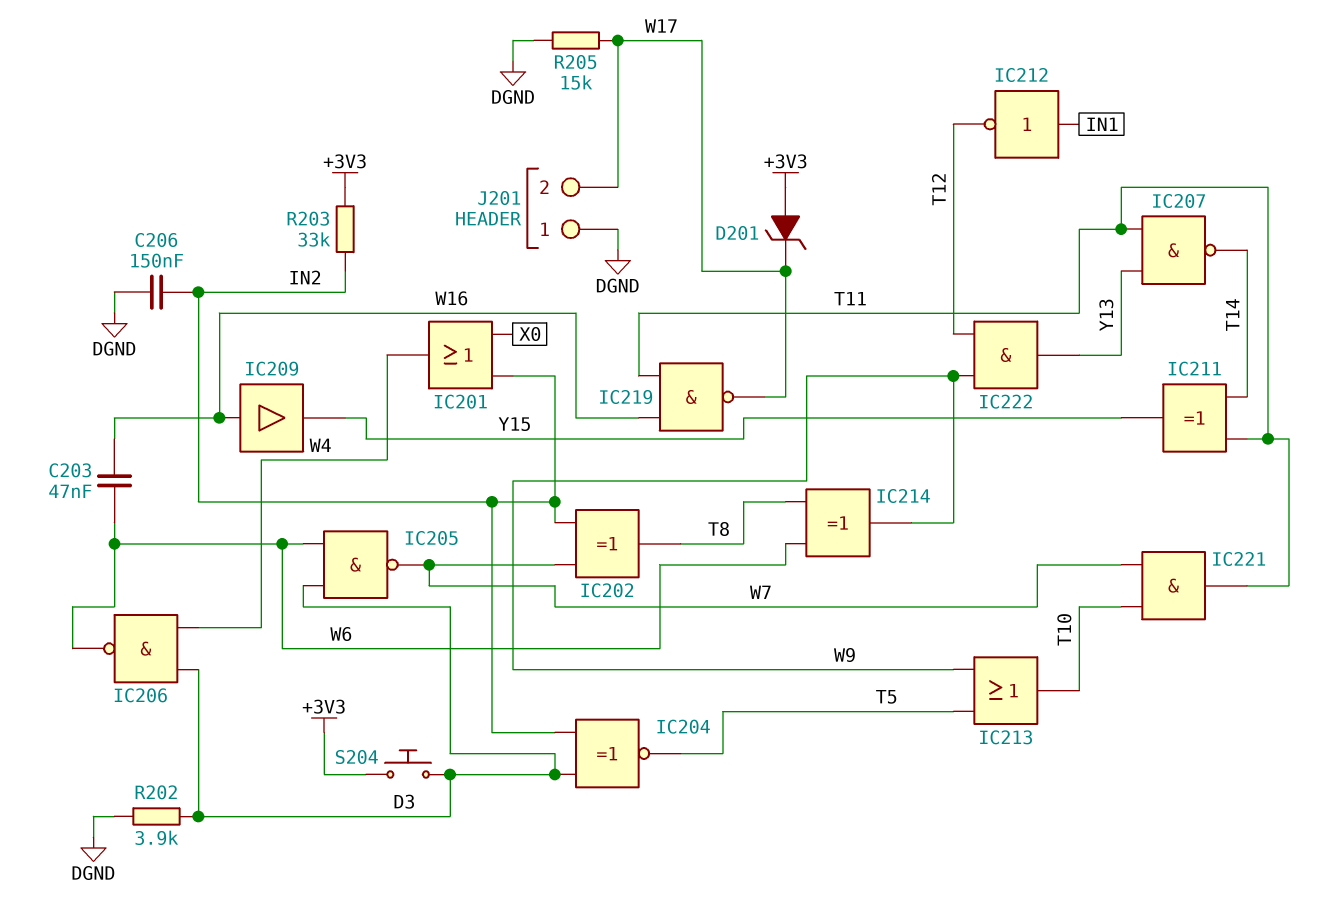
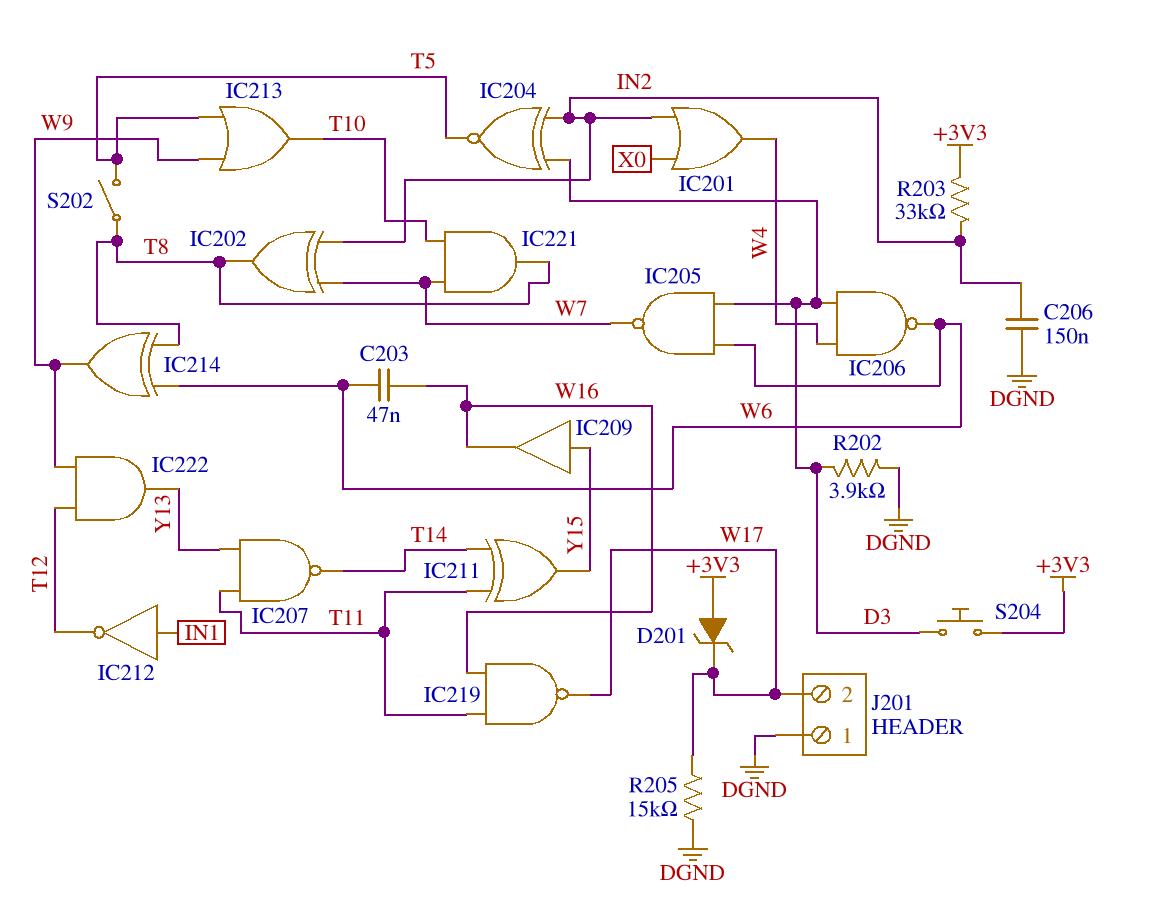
IC209: buffer (in W16, out Y15) -> buffer (in Y15, out W16)
IC221: AND (in T10, in W7, out T11) -> AND (in T10, in W7, out T8)
S202: none -> switch (T5, T8)

